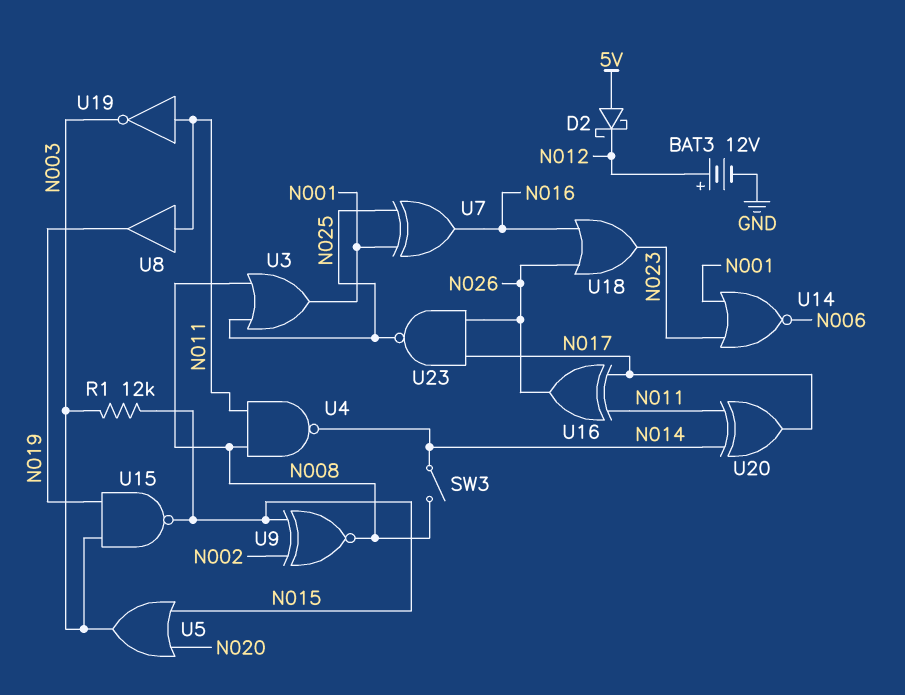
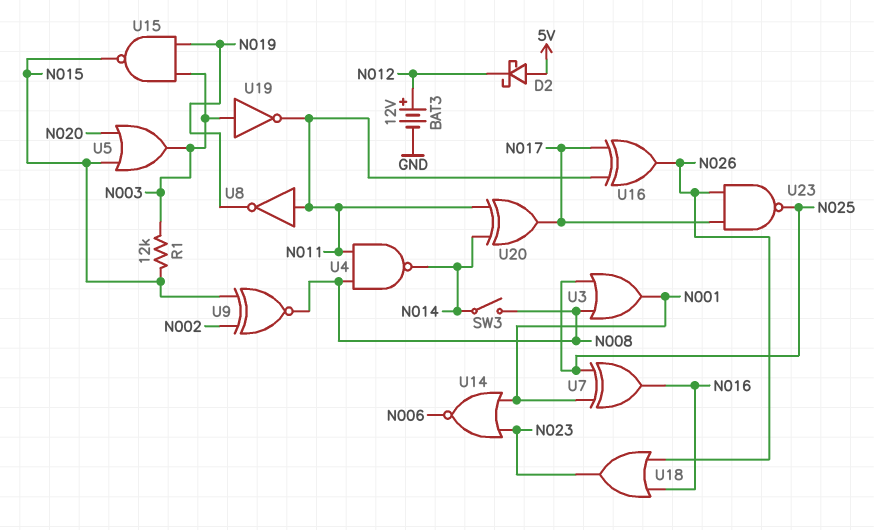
U8: buffer (in N011, out N019) -> NOT (in N011, out N019)
U19: NOT (in N011, out N003) -> NOT (in N003, out N011)

